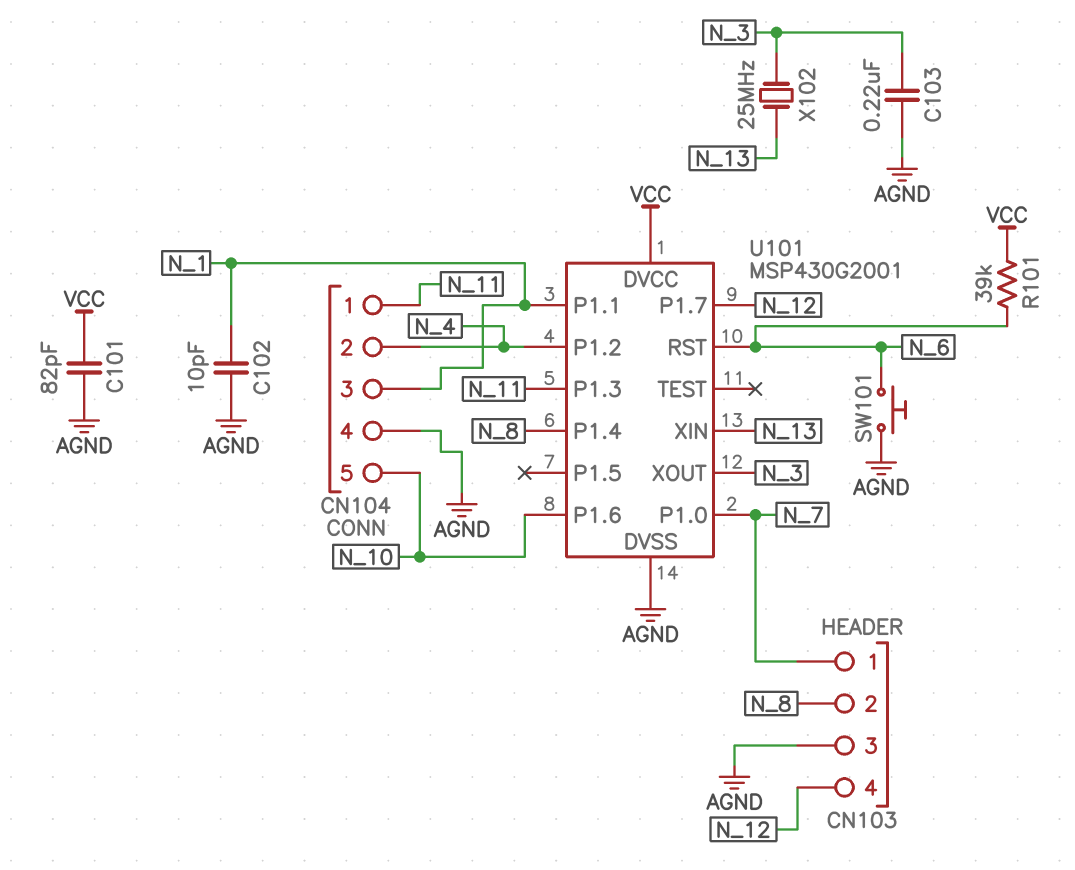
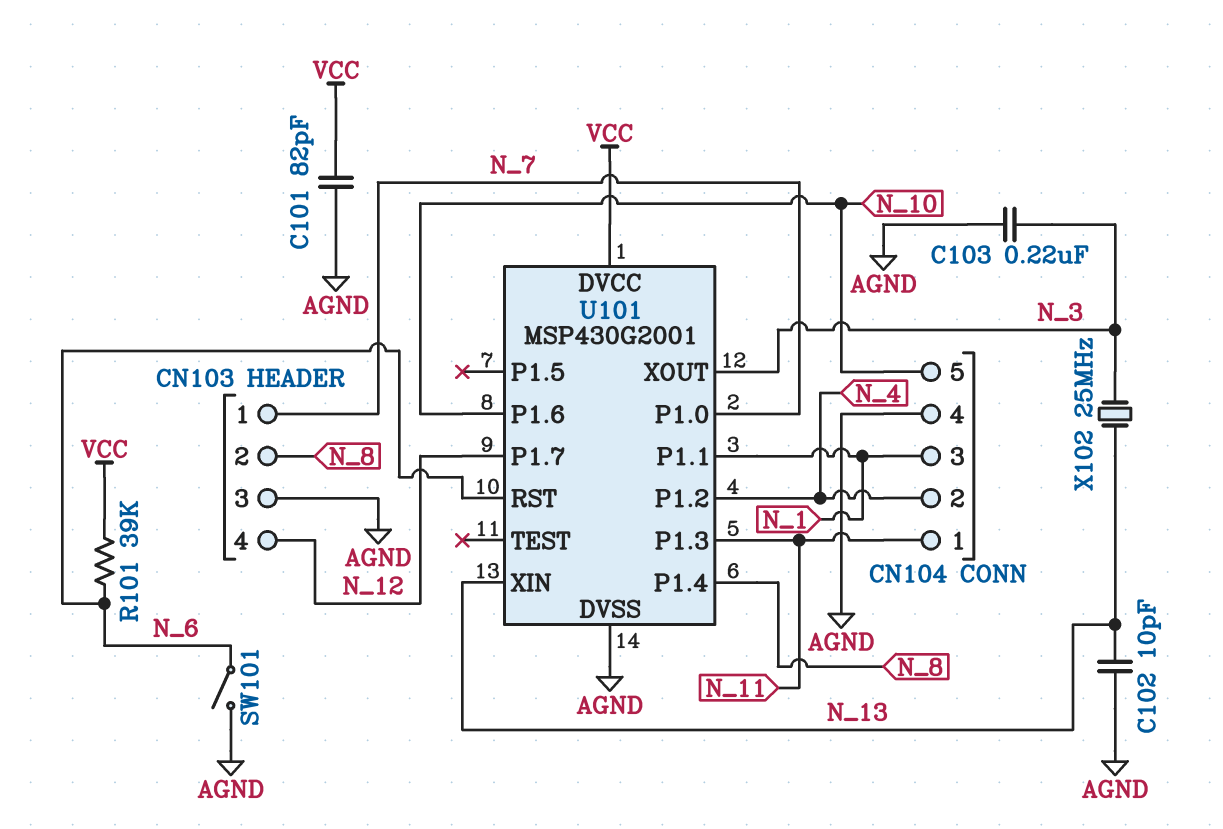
C102: 10pF (AGND, N_1) -> 10pF (AGND, N_13)
SW101: button (AGND, N_6) -> switch (AGND, N_6)

